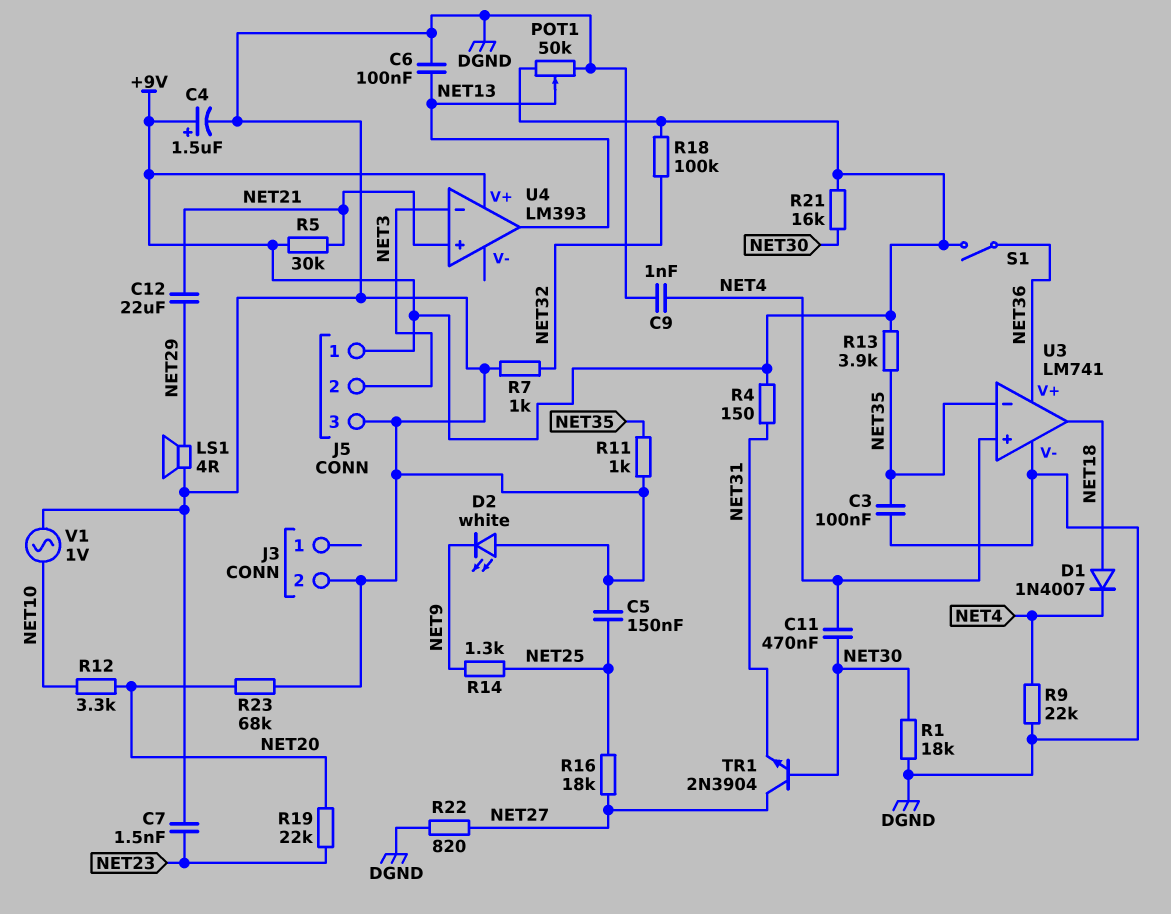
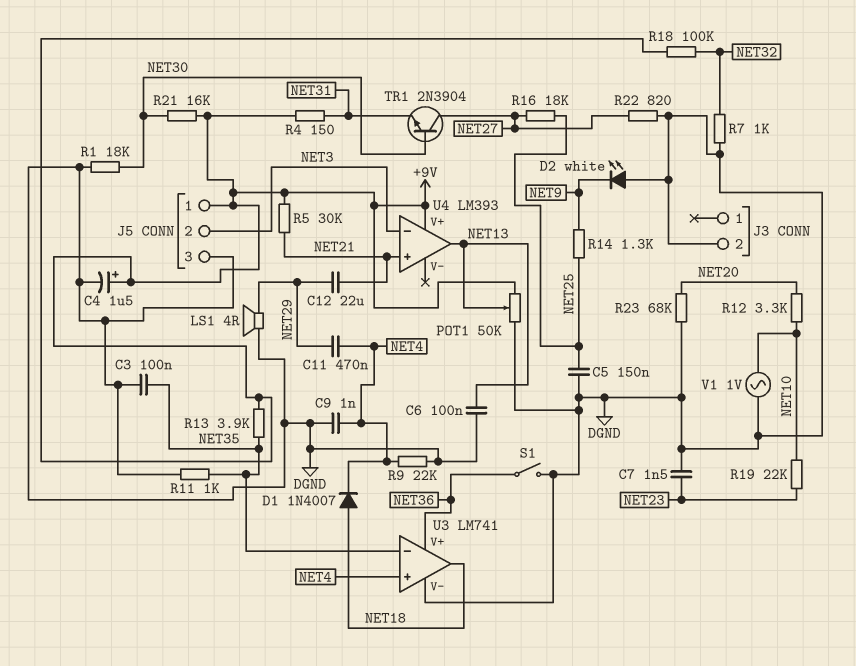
C11: 470nF (NET4, NET30) -> 470nF (NET4, NET29)
R19: 22k (NET20, NET23) -> 22k (NET10, NET23)
S1: switch (+9V, NET36) -> switch (DGND, NET36)

